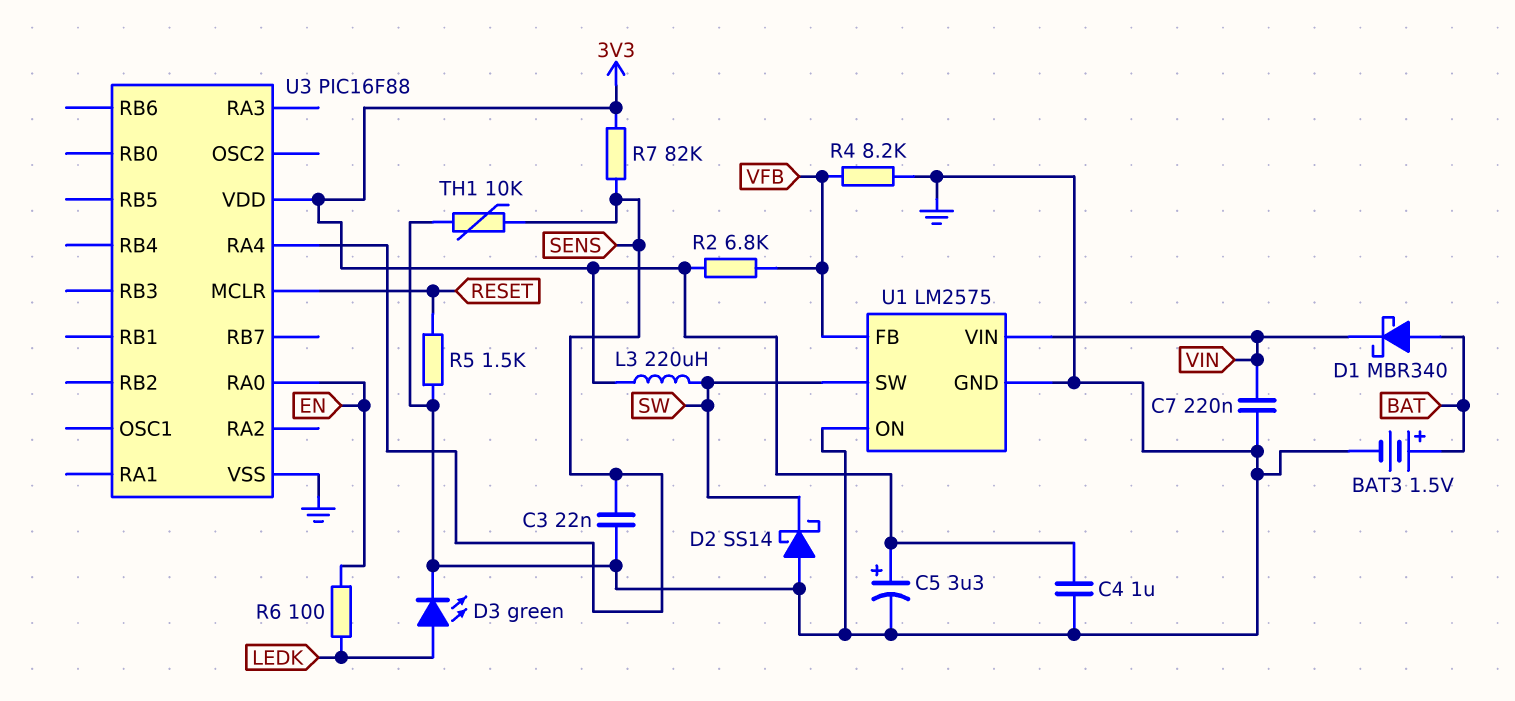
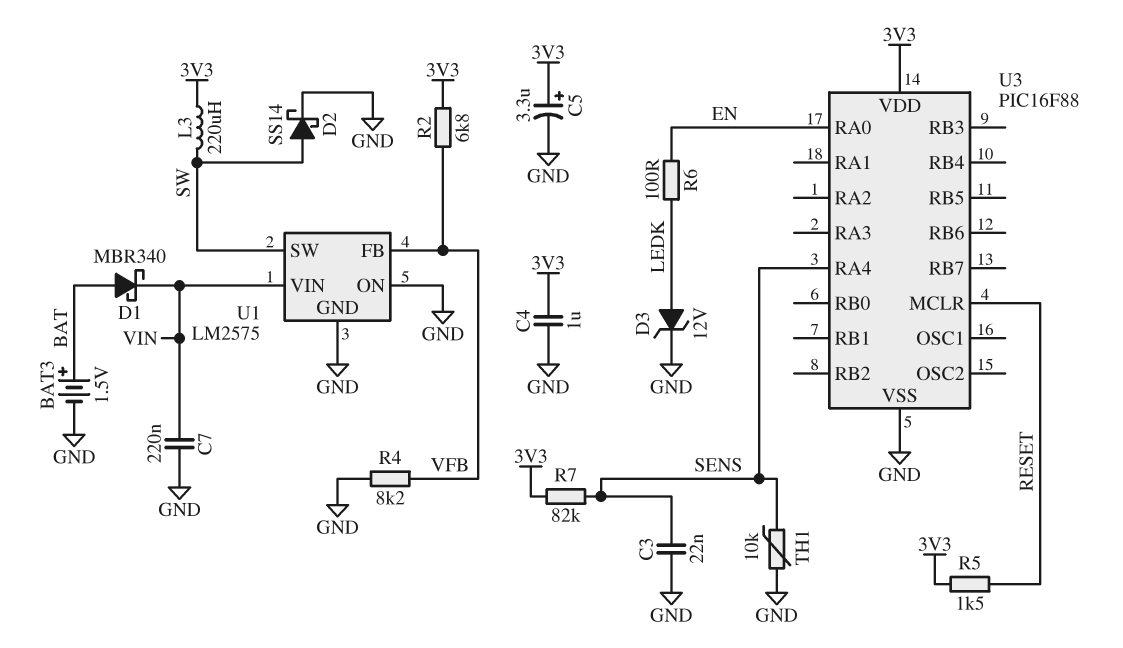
D2: schottky SS14 (A GND, K SW) -> schottky SS14 (A SW, K GND)
D3: LED green (A LEDK, K GND) -> zener 12V (A LEDK, K GND)
R5: 1.5k (GND, RESET) -> 1.5k (3V3, RESET)

